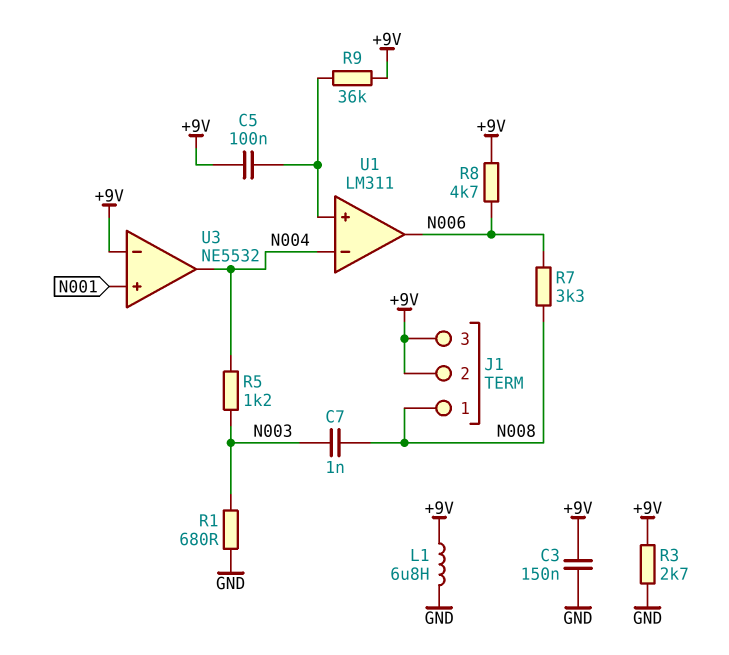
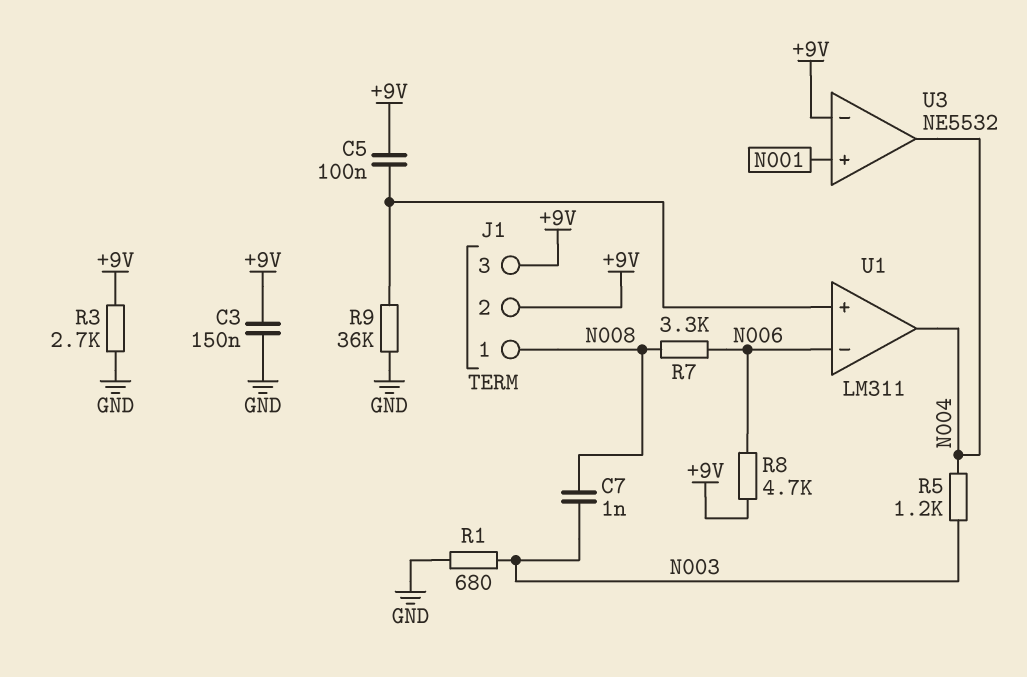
L1: 6.8uH (+9V, GND) -> none
R9: 36k (+9V, U1/in+) -> 36k (GND, U1/in+)
U1 pin in-: N004 -> N006
U1 pin out: N006 -> N004

